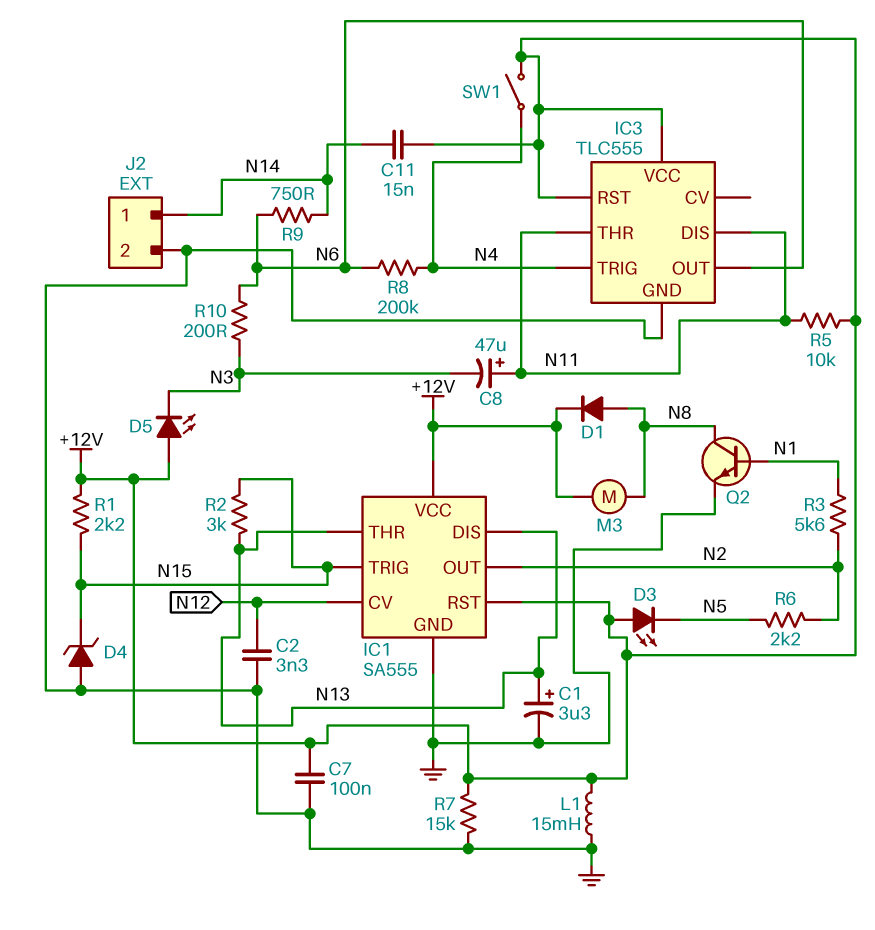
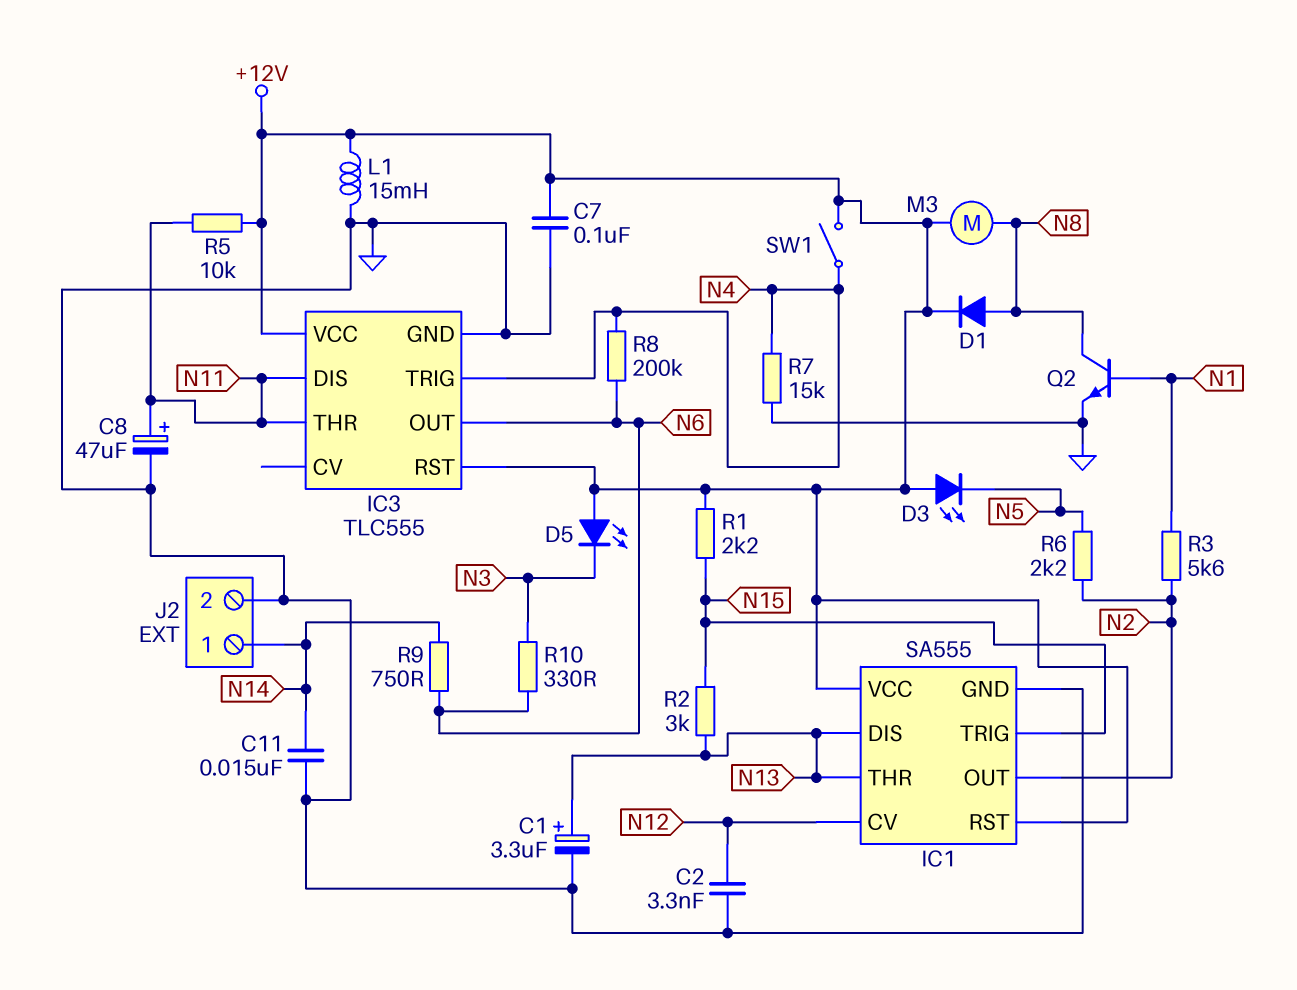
C8: 47uF (plus N11, minus N3) -> 47uF (plus N11, minus GND)
C11: 15nF (+12V, N14) -> 15nF (GND, N14)
D4: zener (A GND, K N15) -> none
R7: 15k (+12V, GND) -> 15k (GND, N4)
R10: 200 (N3, N6) -> 330 (N3, N6)

